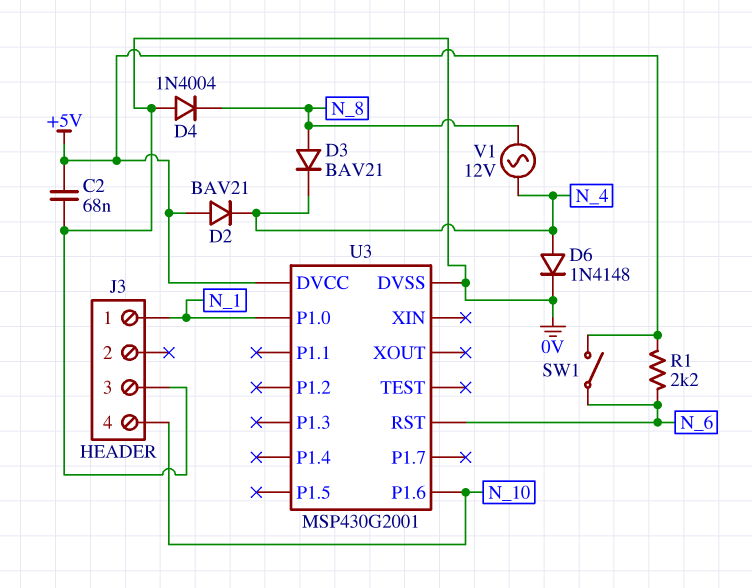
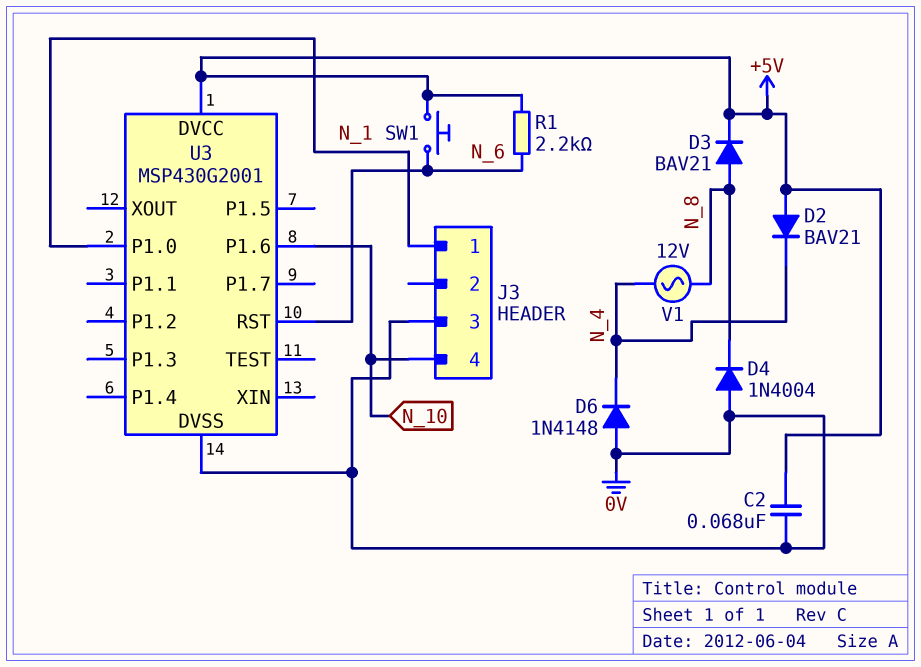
D3: diode BAV21 (A N_8, K N_4) -> diode BAV21 (A N_8, K +5V)
D6: diode 1N4148 (A N_4, K 0V) -> diode 1N4148 (A 0V, K N_4)
SW1: switch (+5V, N_6) -> button (+5V, N_6)

